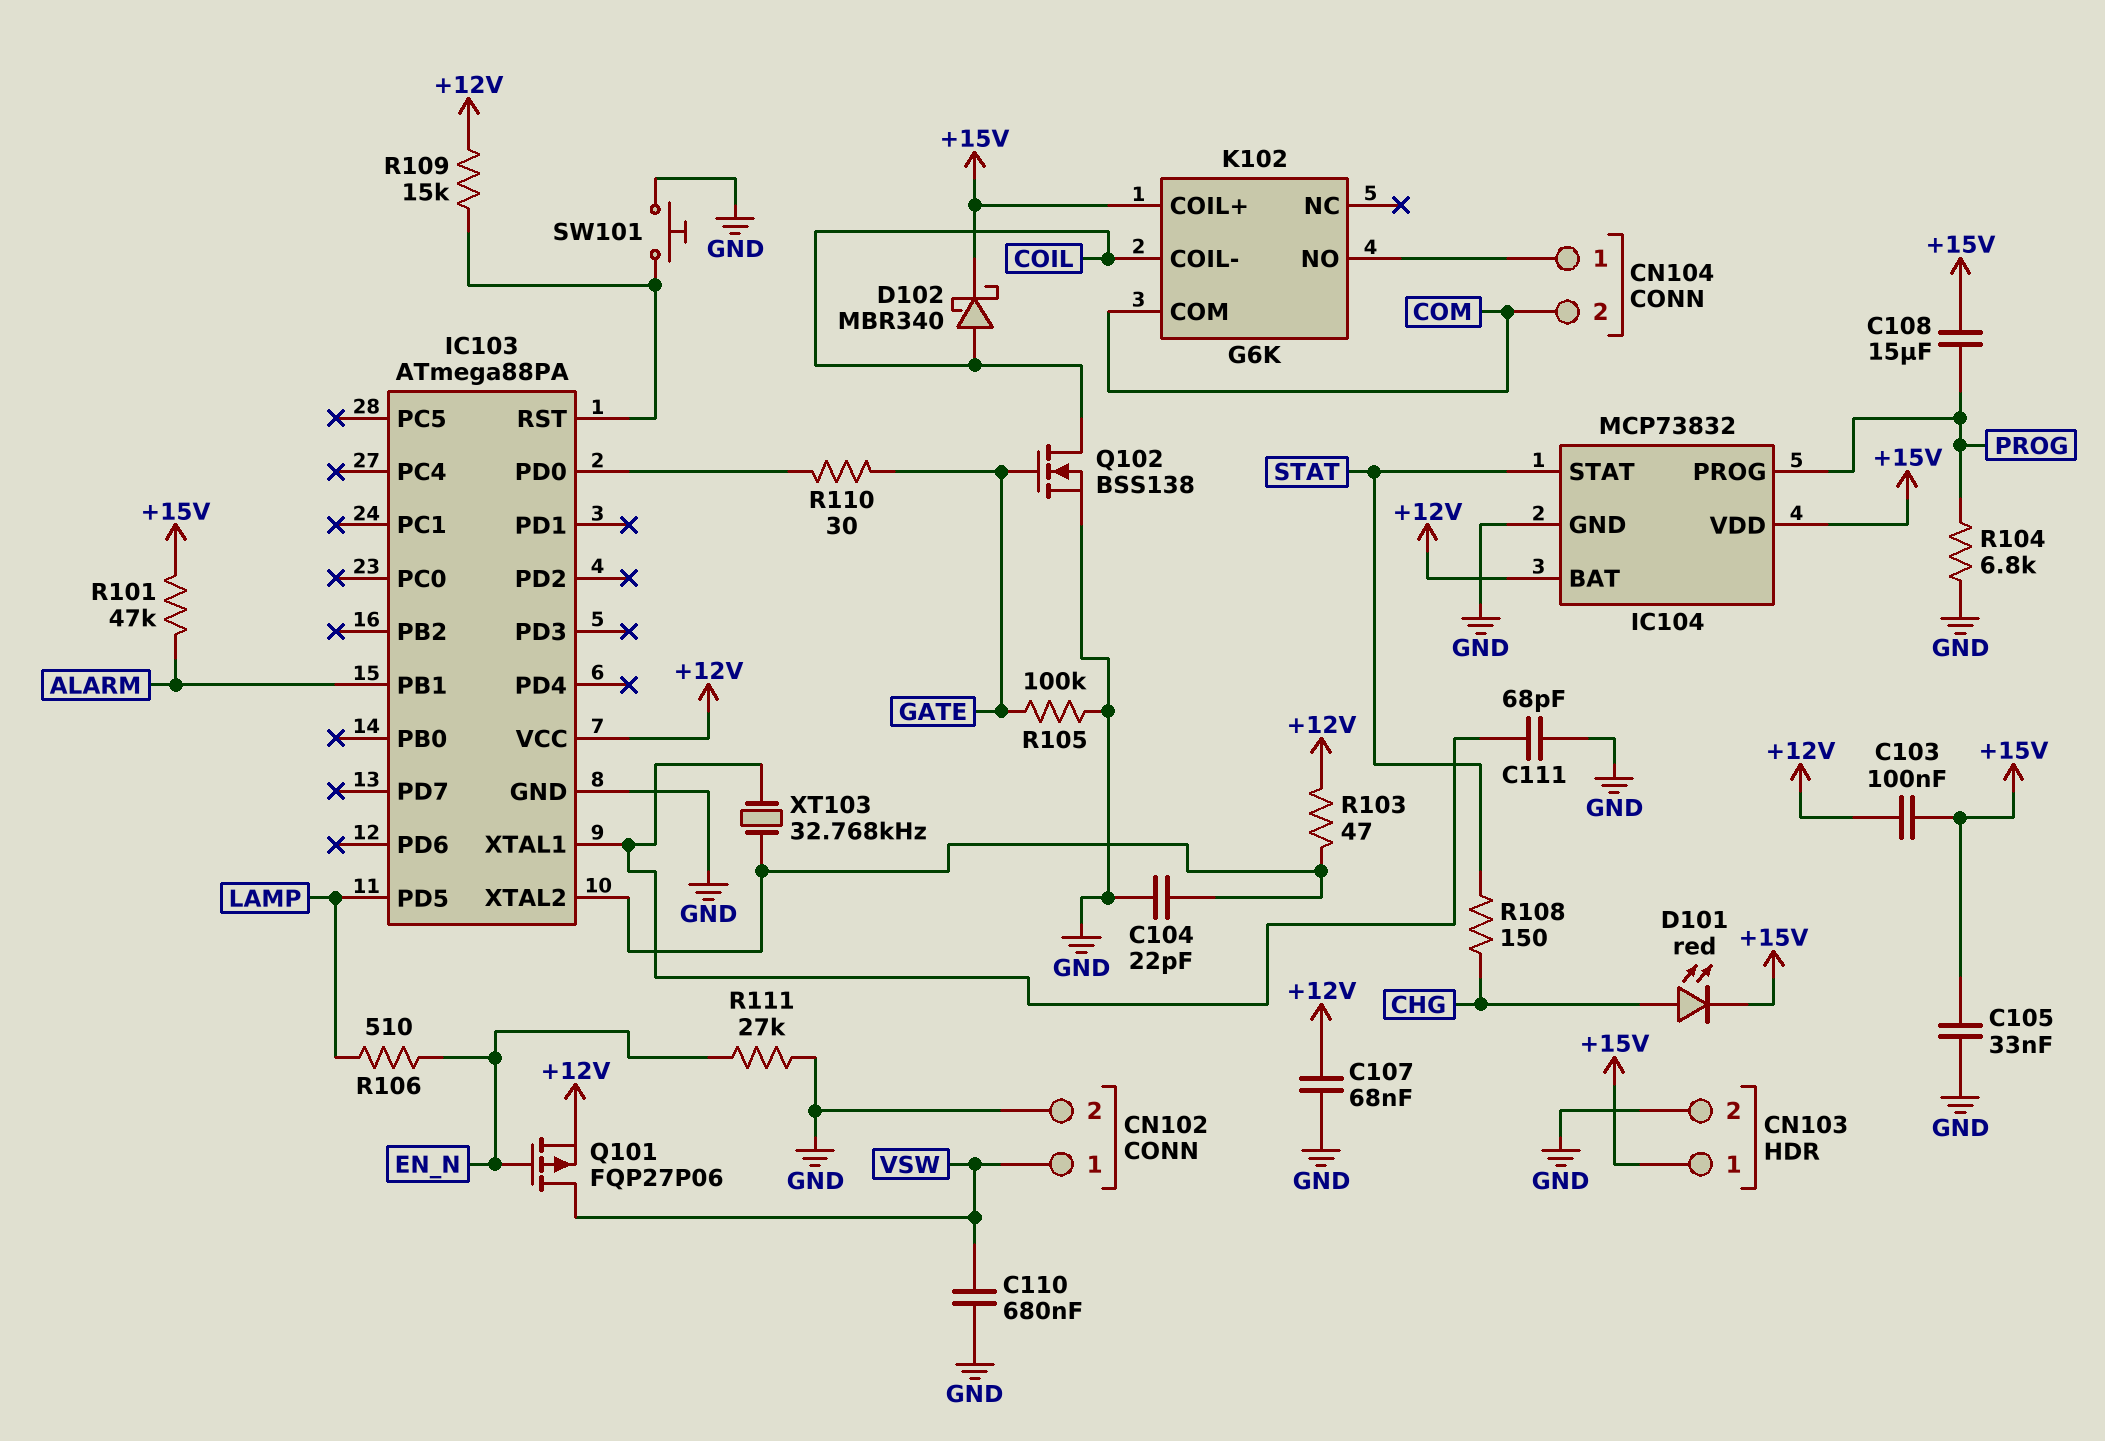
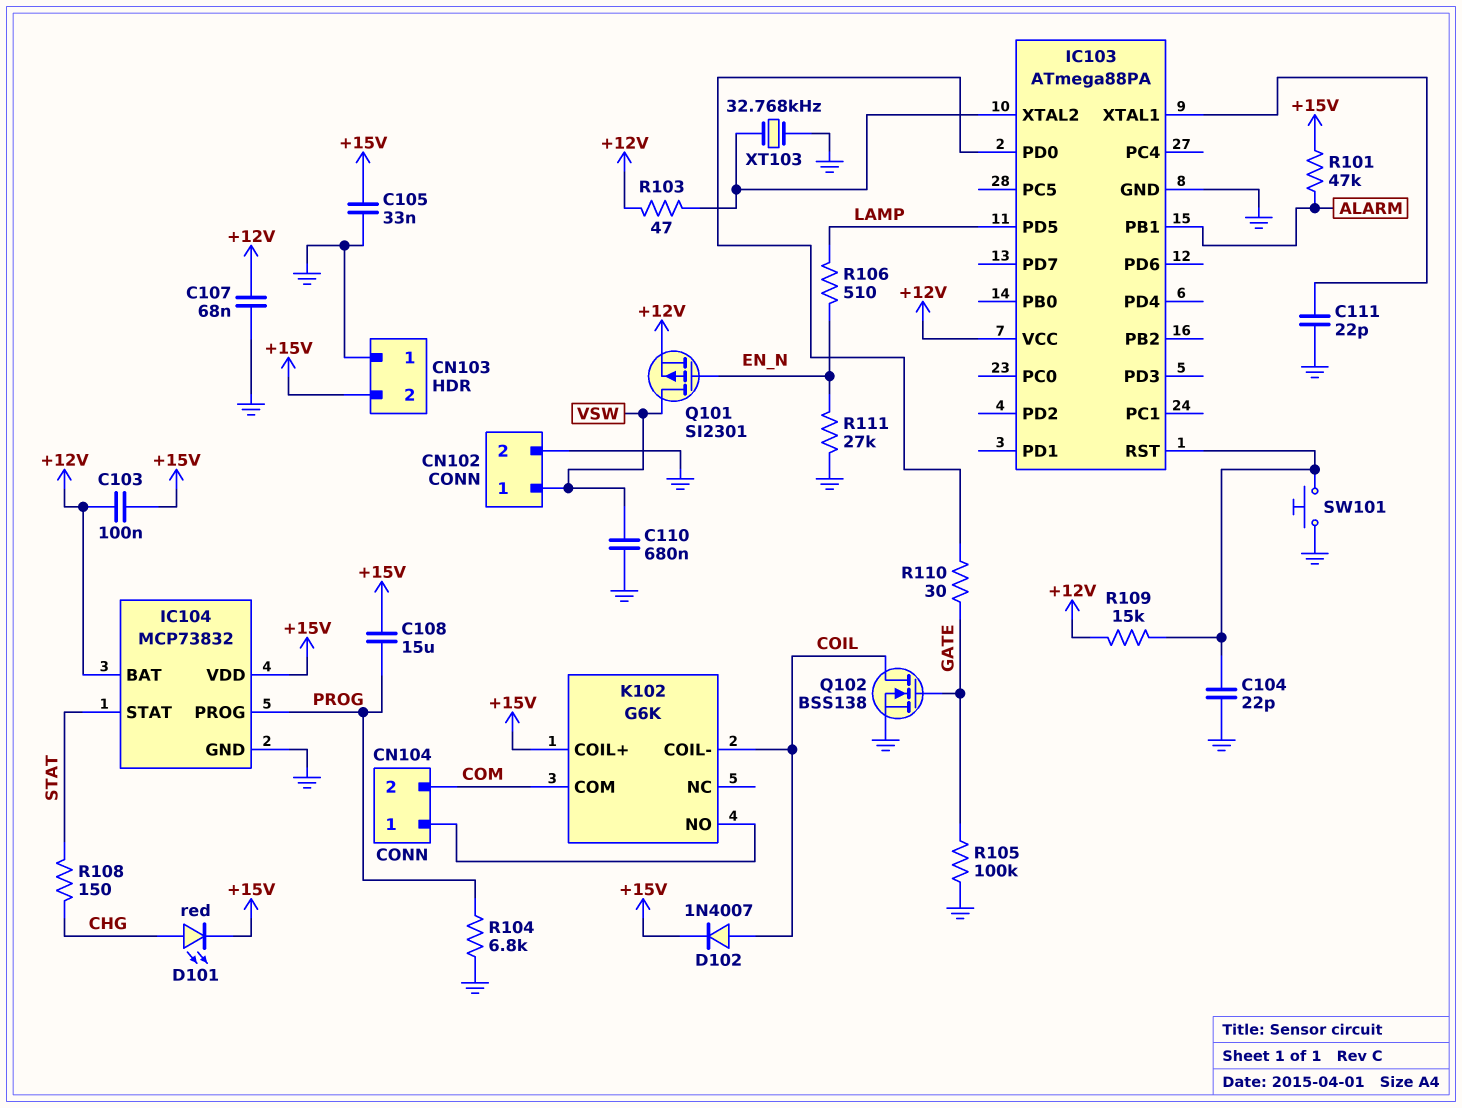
C104: 22pF (GND, IC103/XTAL2) -> 22pF (GND, IC103/RST)
C111: 68pF (GND, IC103/XTAL1) -> 22pF (GND, IC103/XTAL1)
CN103 pin 1: +15V -> GND
CN103 pin 2: GND -> +15V
D102: schottky MBR340 (A COIL, K +15V) -> diode 1N4007 (A COIL, K +15V)
Q101: PMOS FQP27P06 (G EN_N, D VSW, S +12V) -> PMOS SI2301 (G EN_N, D VSW, S +12V)
XT103: 32.768kHz (IC103/XTAL1, IC103/XTAL2) -> 32.768kHz (GND, IC103/XTAL2)

